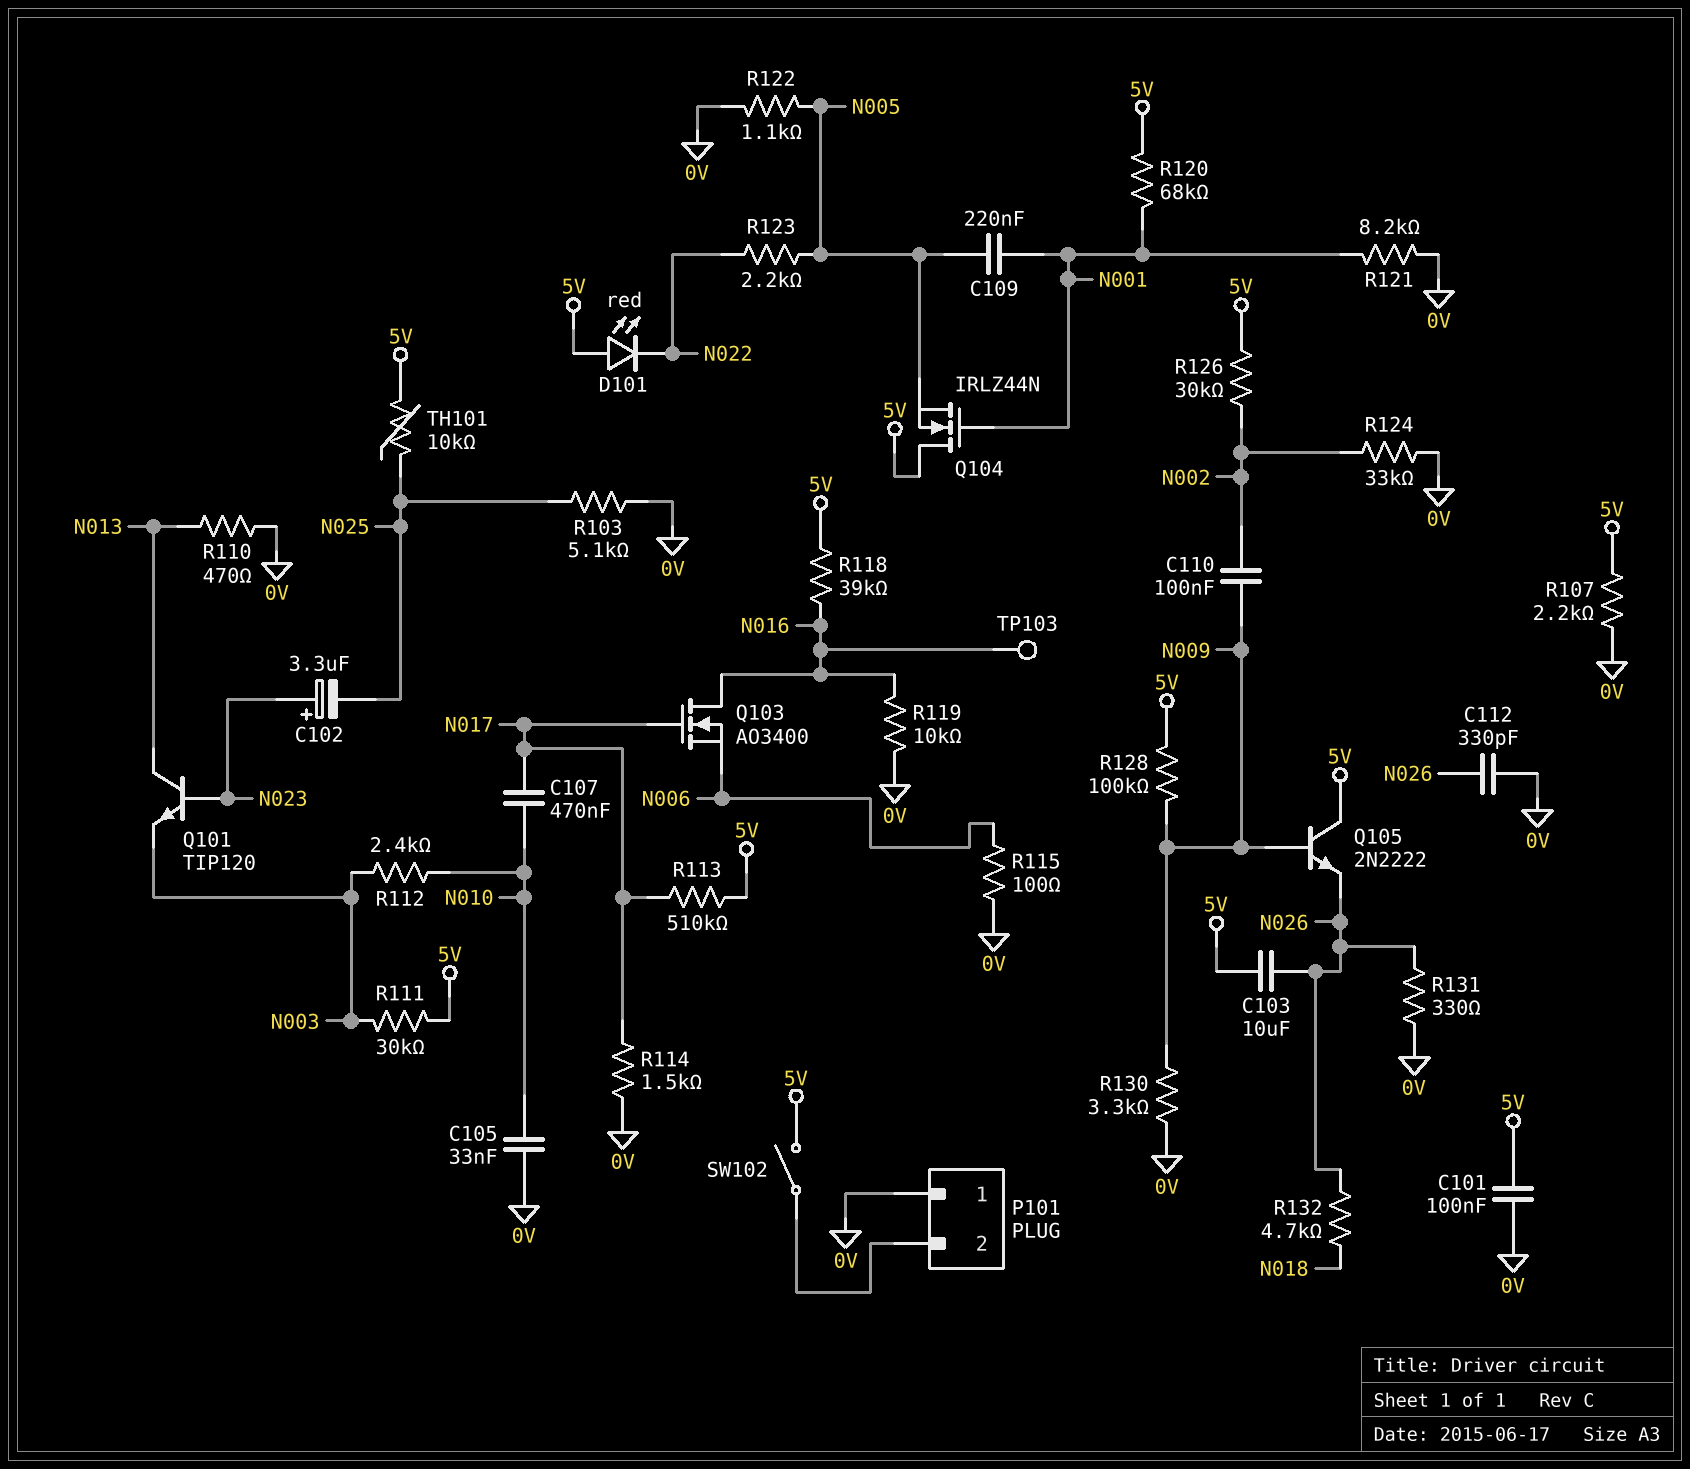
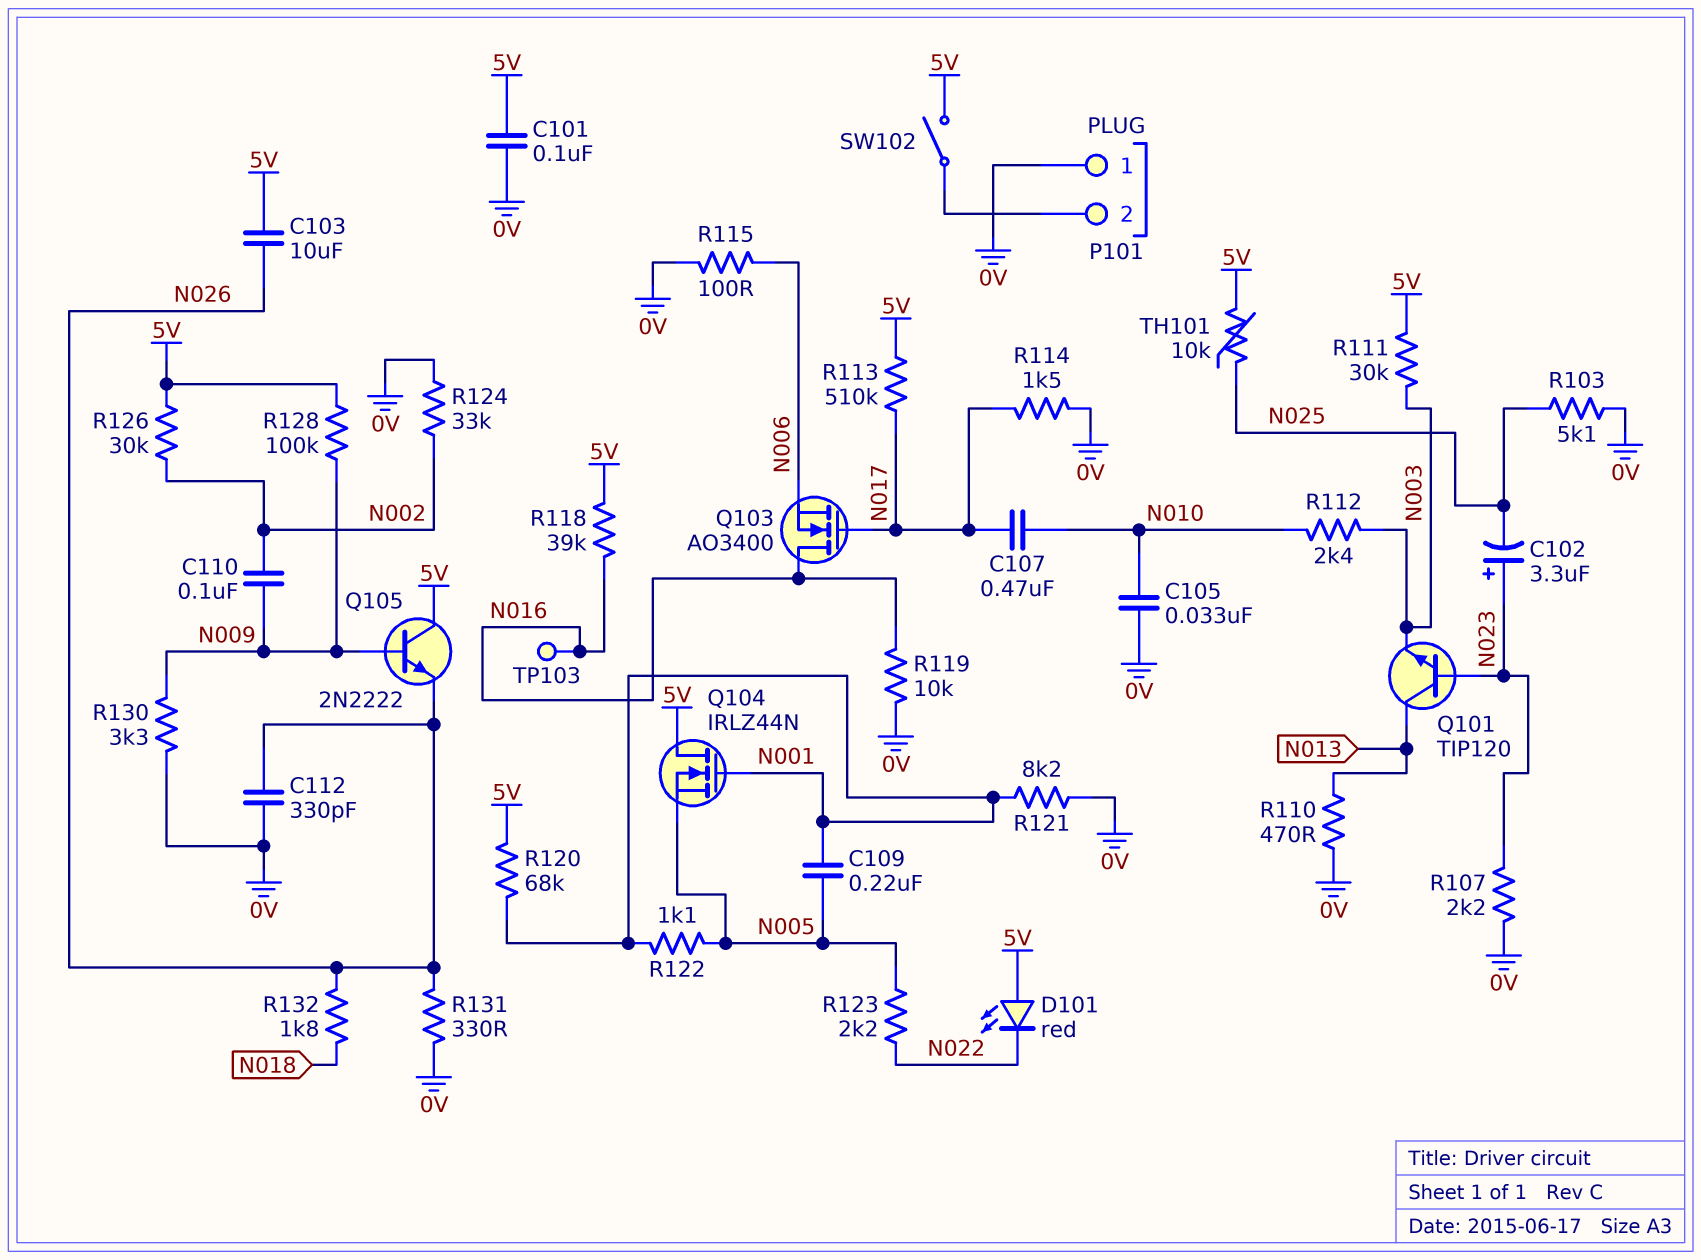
R107: 2.2k (0V, 5V) -> 2.2k (0V, N023)
R122: 1.1k (0V, N005) -> 1.1k (N001, N005)
R132: 4.7k (N018, N026) -> 1.8k (N018, N026)

